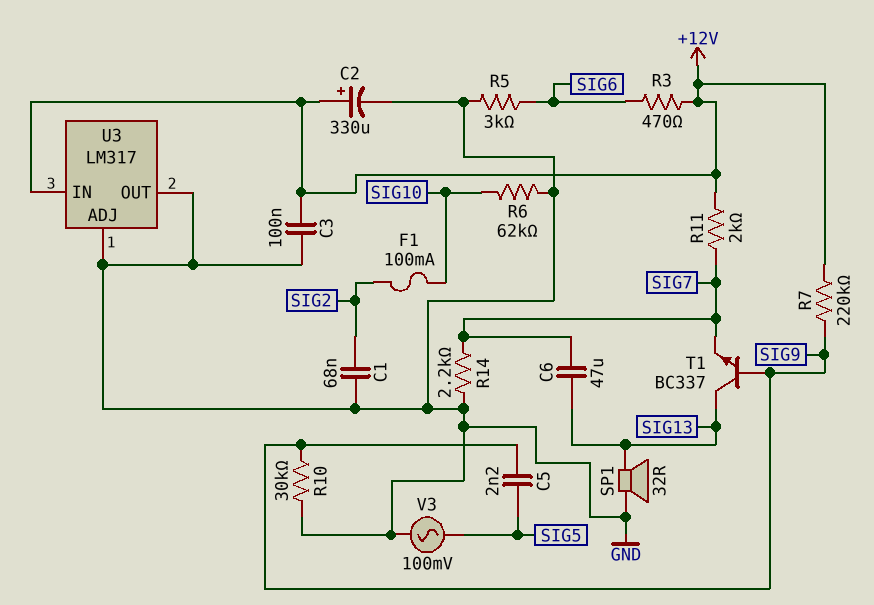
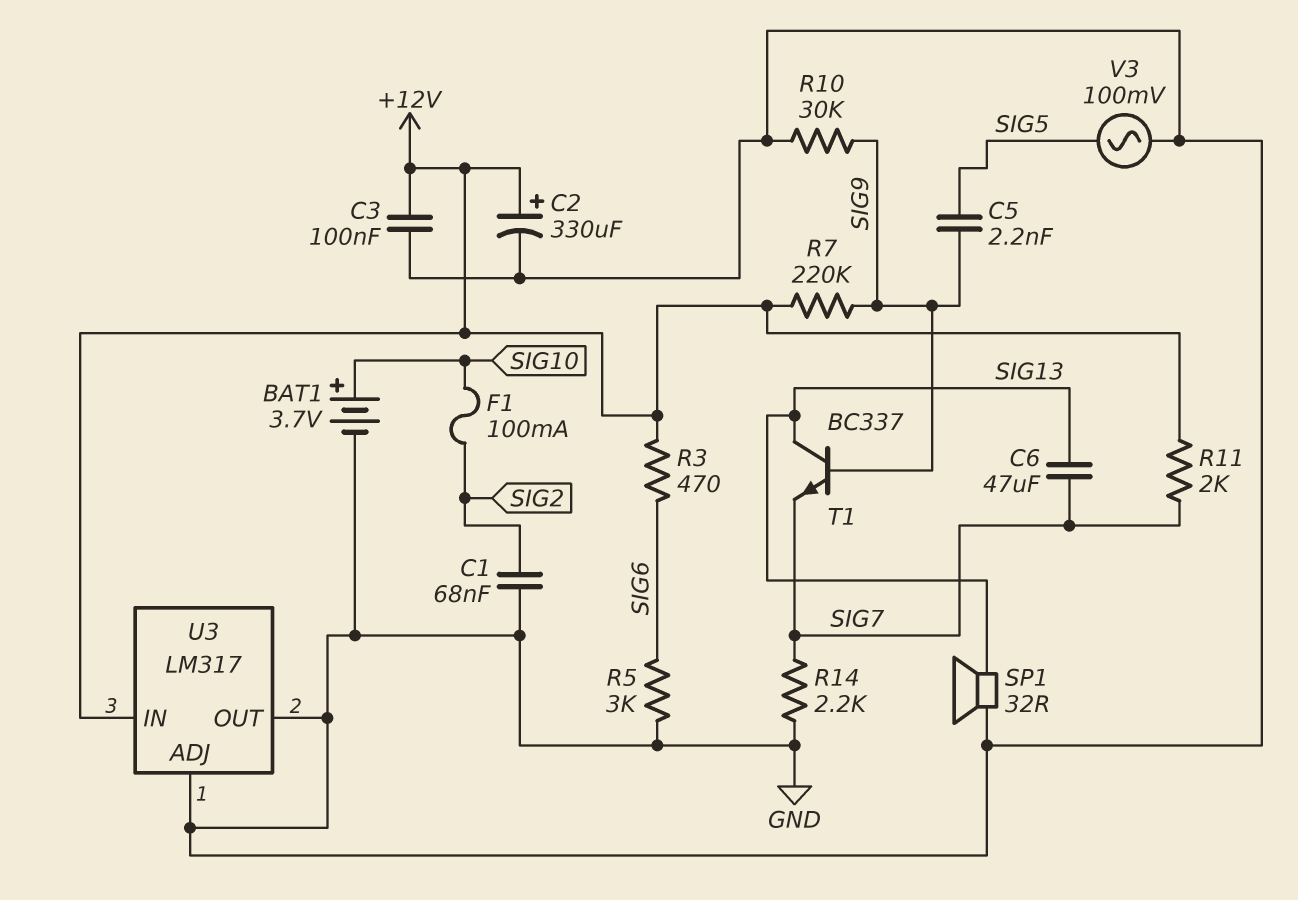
BAT1: none -> 3.7V (plus SIG10, minus GND)
R6: 62k (GND, SIG10) -> none

